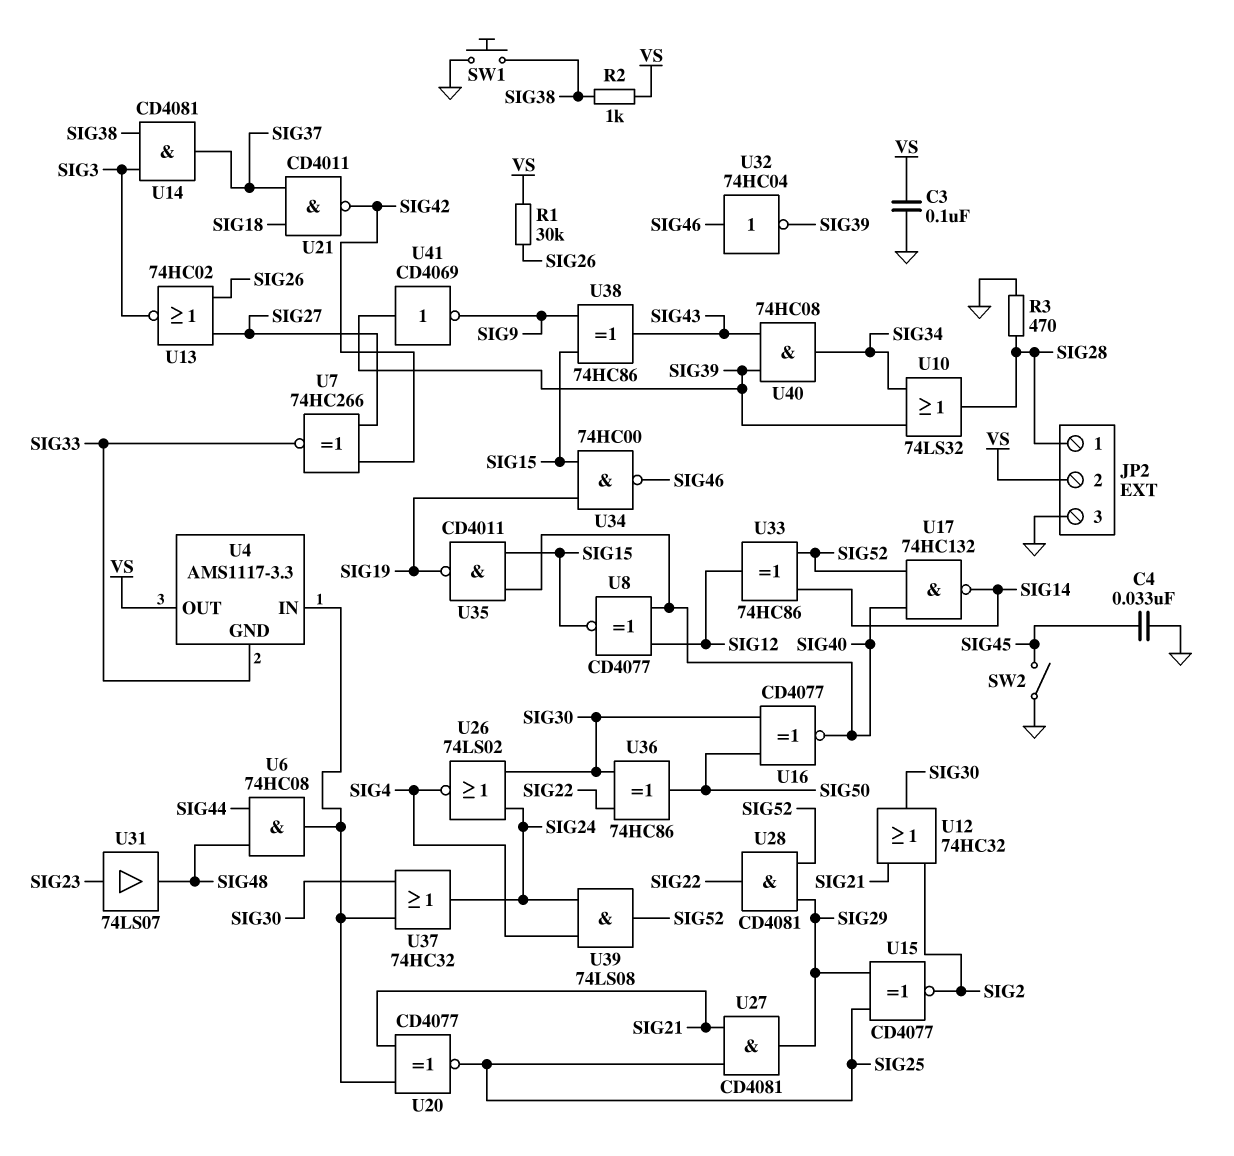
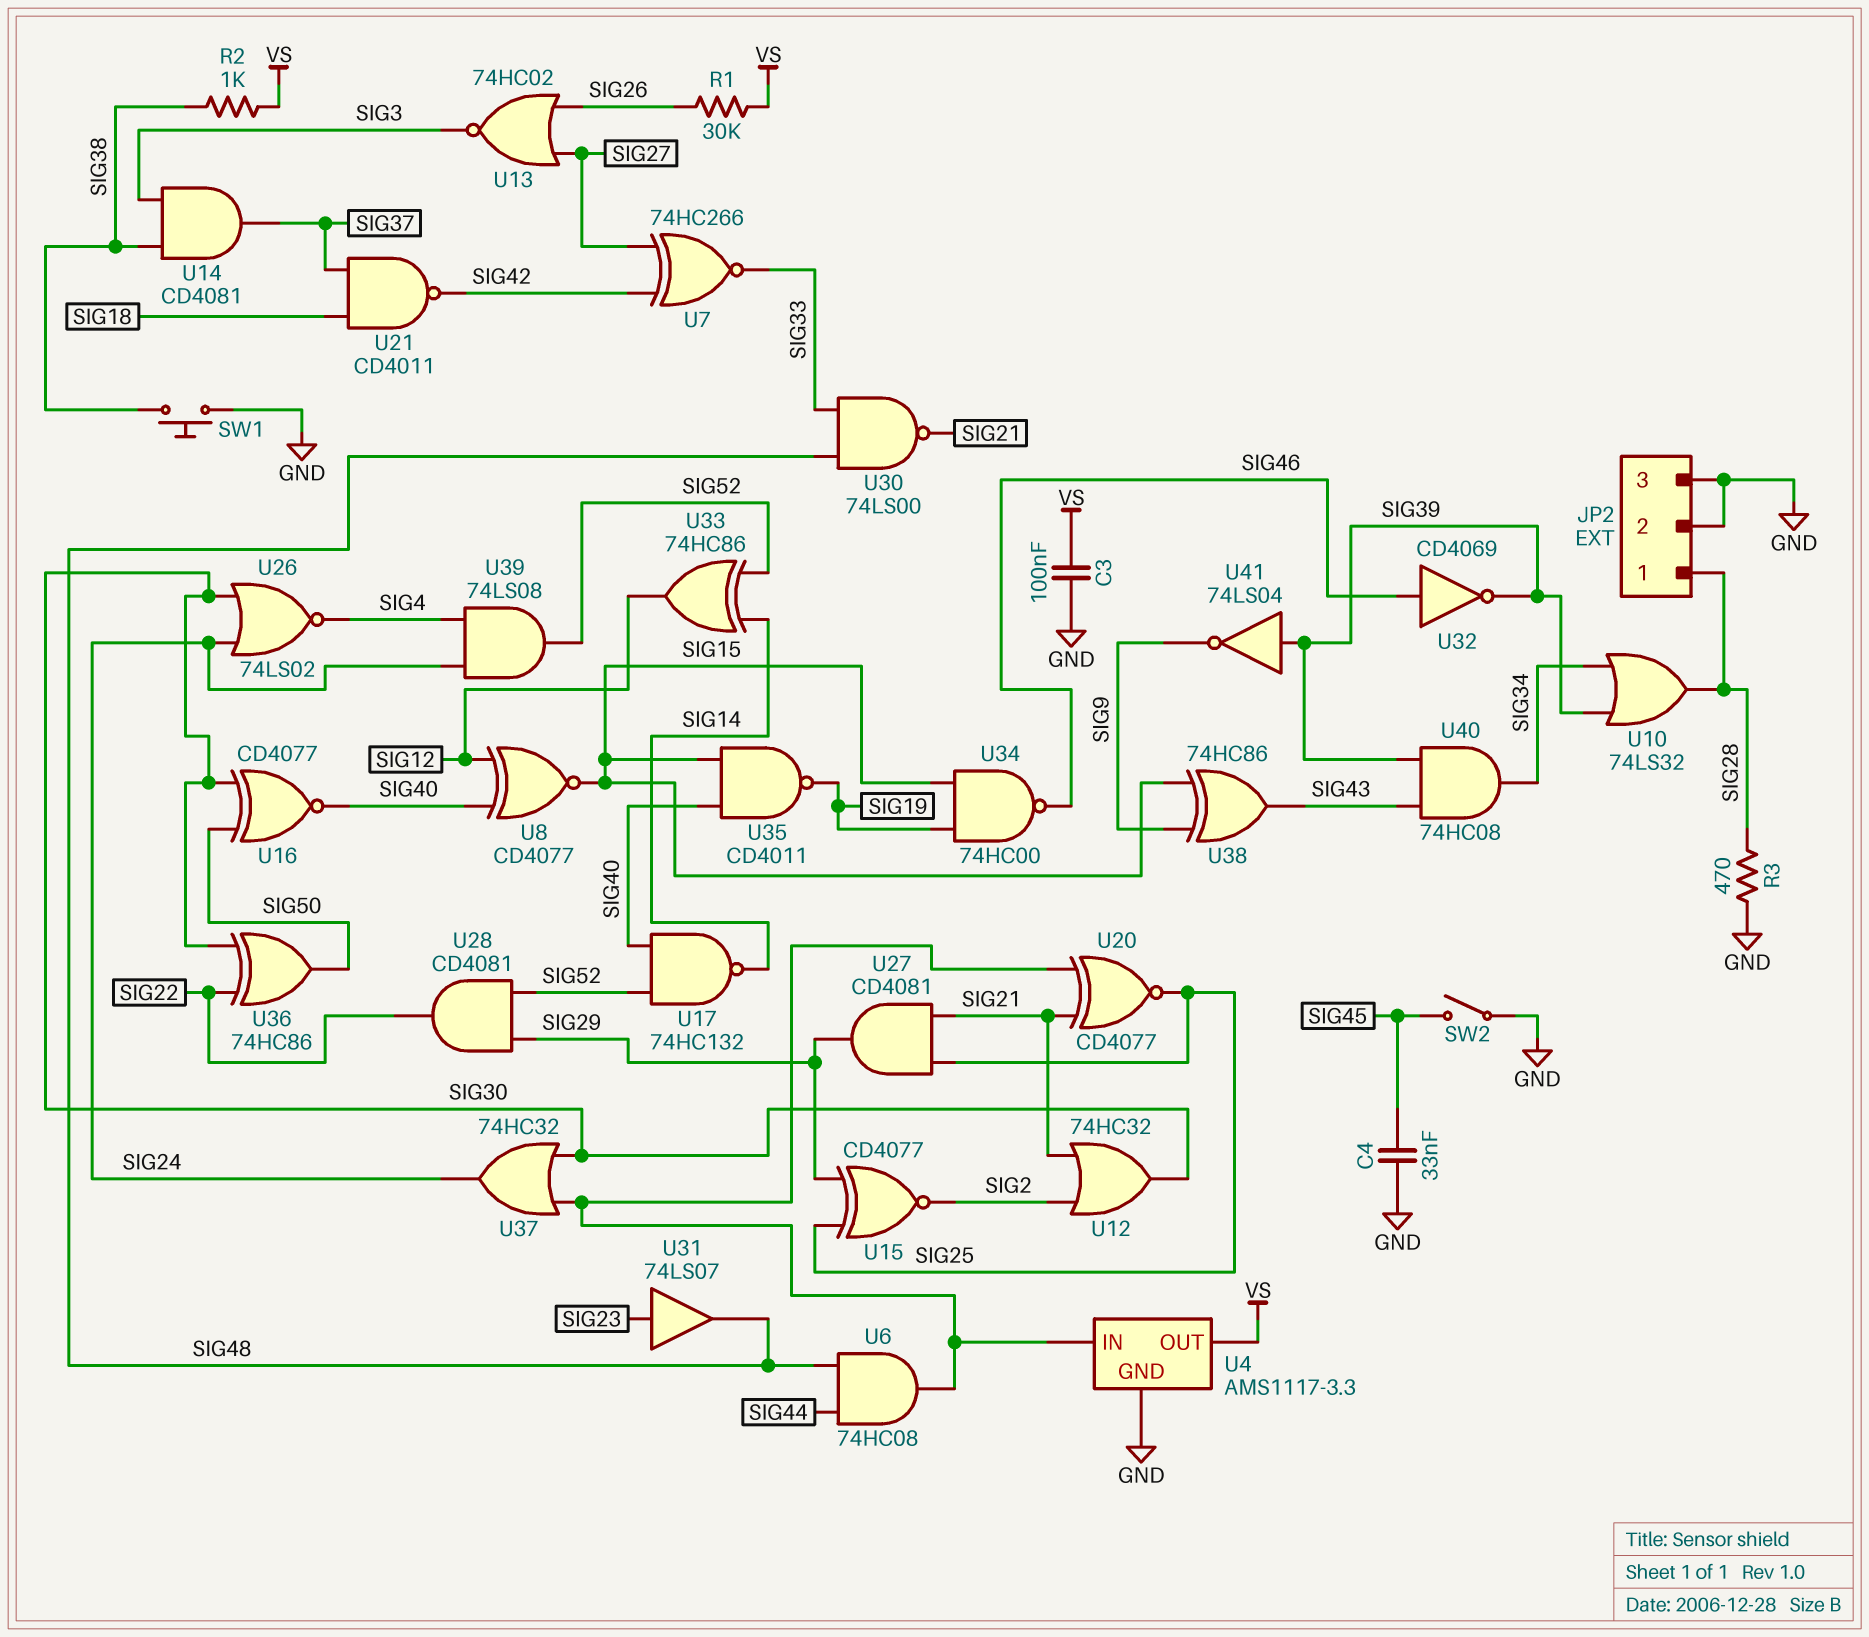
JP2 pin 2: VS -> GND
U4 pin GND: SIG33 -> GND
U30: none -> NAND 74LS00 (in SIG33, in SIG48, out SIG21)
U32: NOT 74HC04 (in SIG46, out SIG39) -> NOT CD4069 (in SIG46, out SIG39)
U41: NOT CD4069 (in SIG39, out SIG9) -> NOT 74LS04 (in SIG39, out SIG9)

